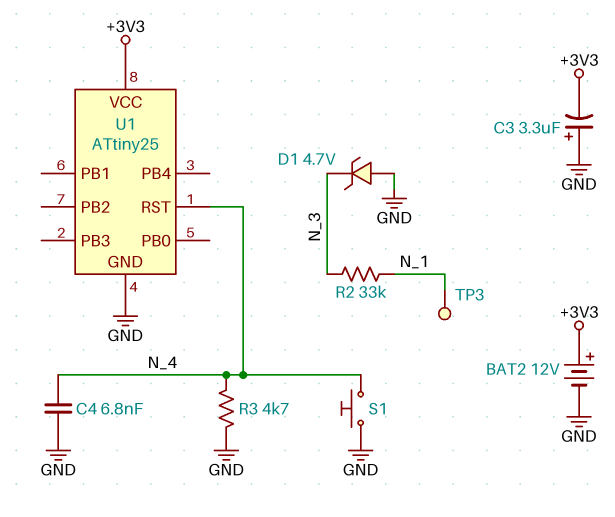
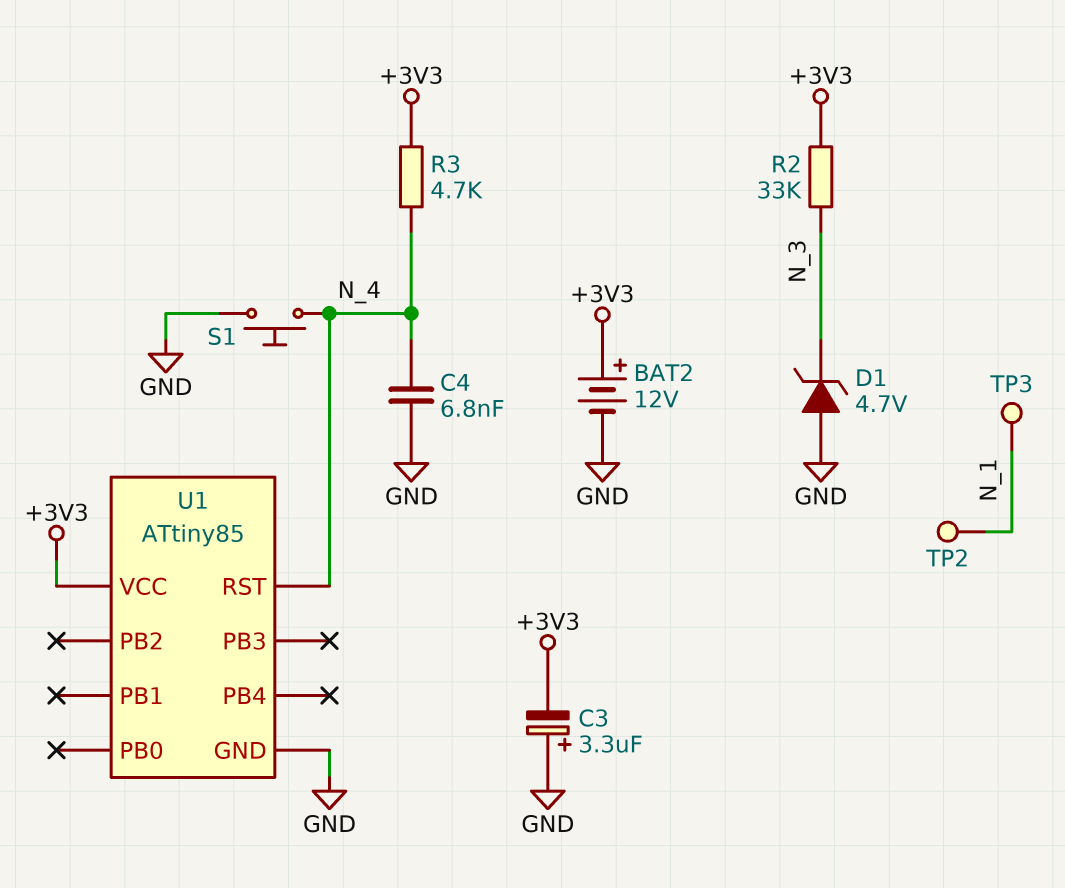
R2: 33k (N_1, N_3) -> 33k (+3V3, N_3)
R3: 4.7k (GND, N_4) -> 4.7k (+3V3, N_4)
TP2: none -> test point (N_1)
U1: ATtiny25 -> ATtiny85

